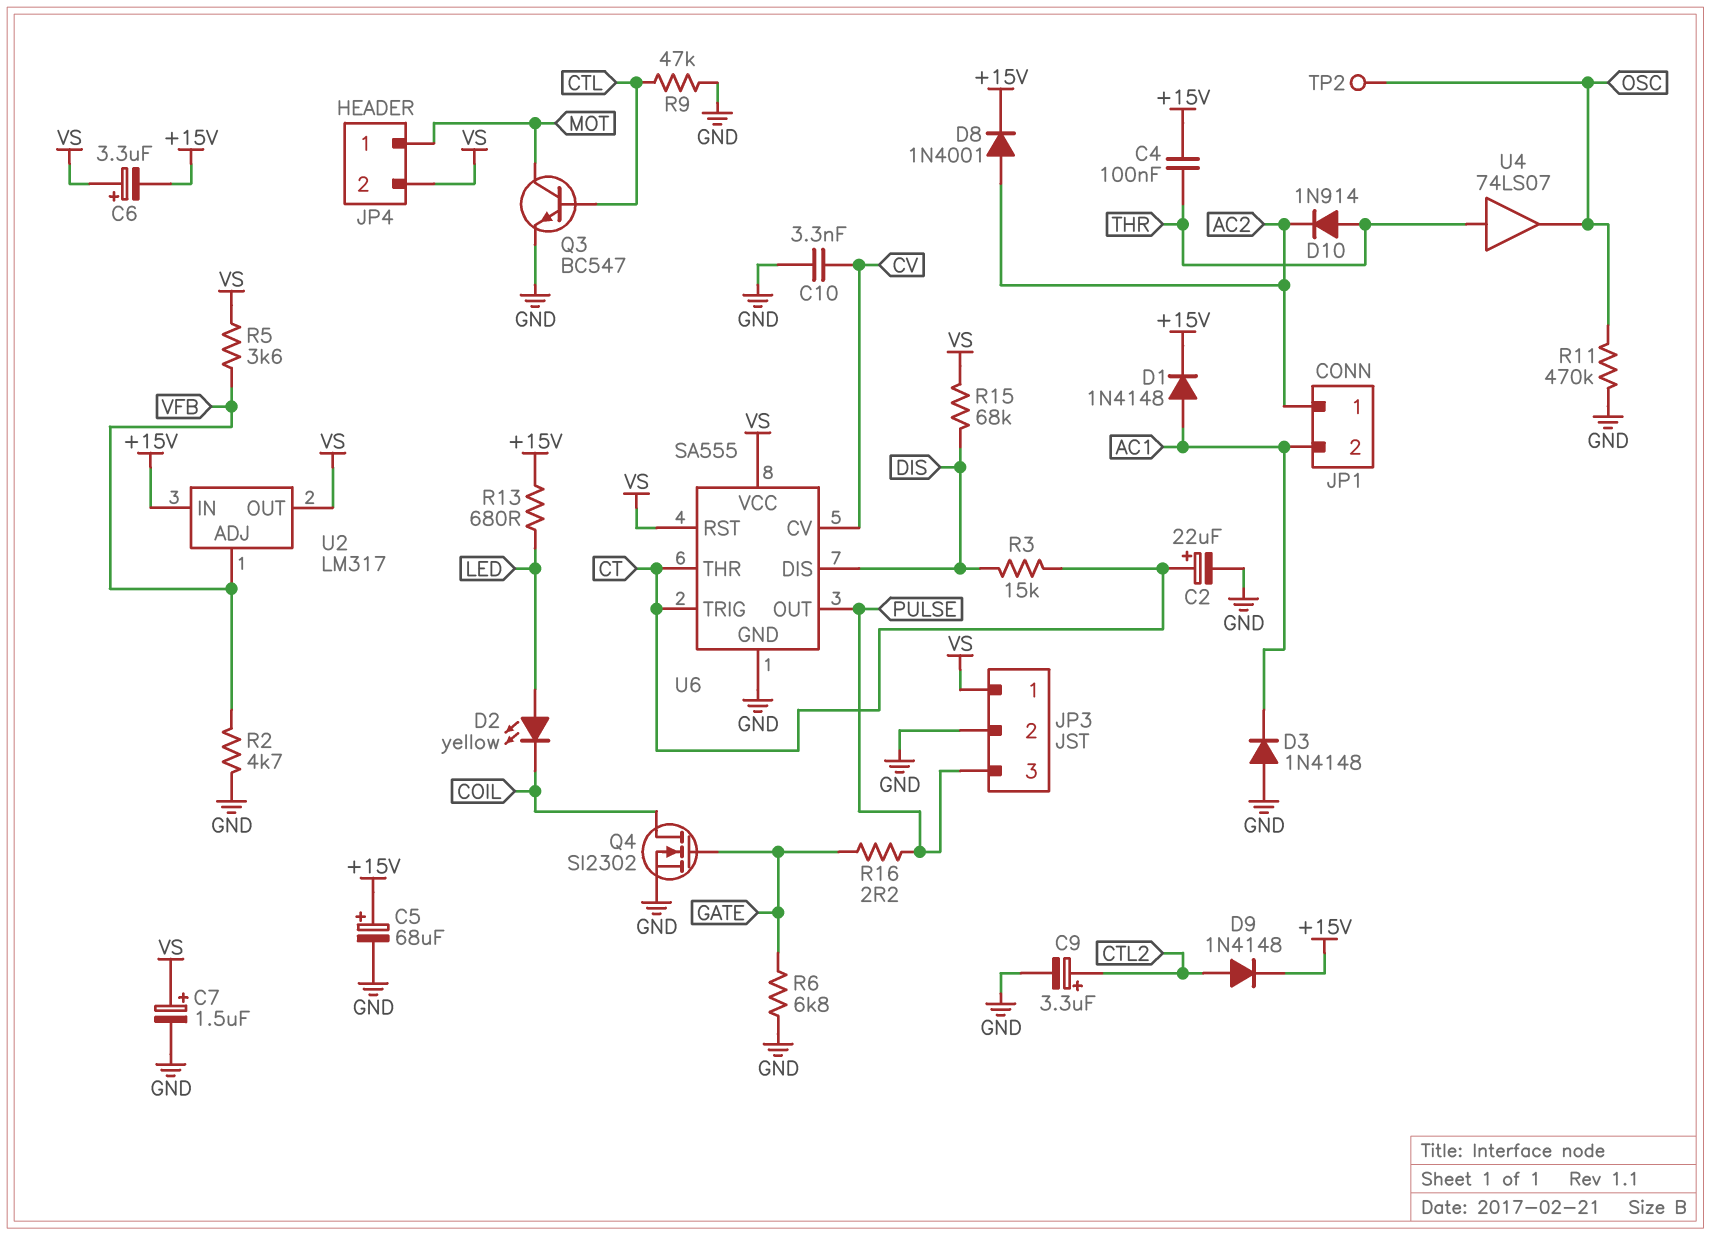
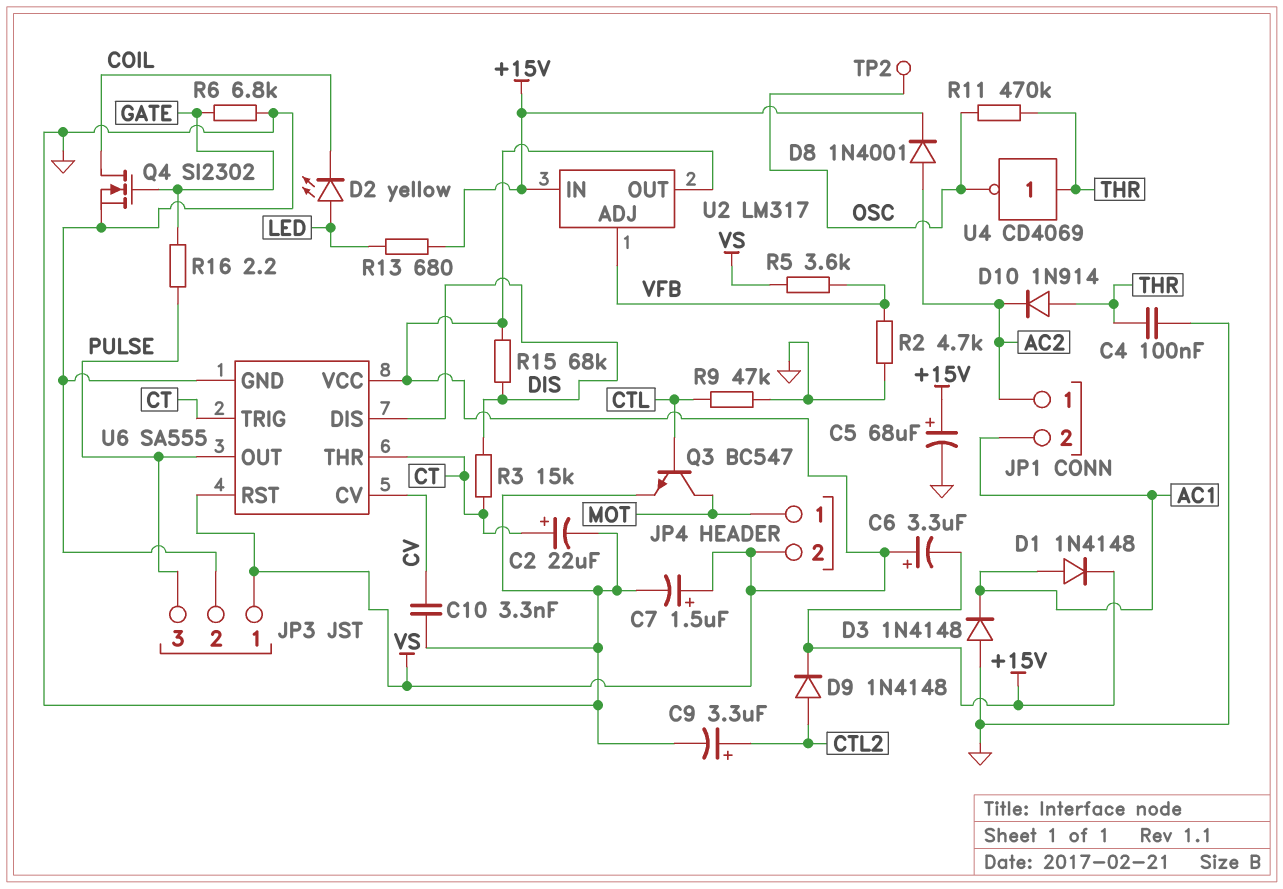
C4: 100nF (+15V, THR) -> 100nF (GND, THR)
R11: 470k (GND, OSC) -> 470k (OSC, THR)
U4: buffer 74LS07 (in THR, out OSC) -> NOT CD4069 (in THR, out OSC)

